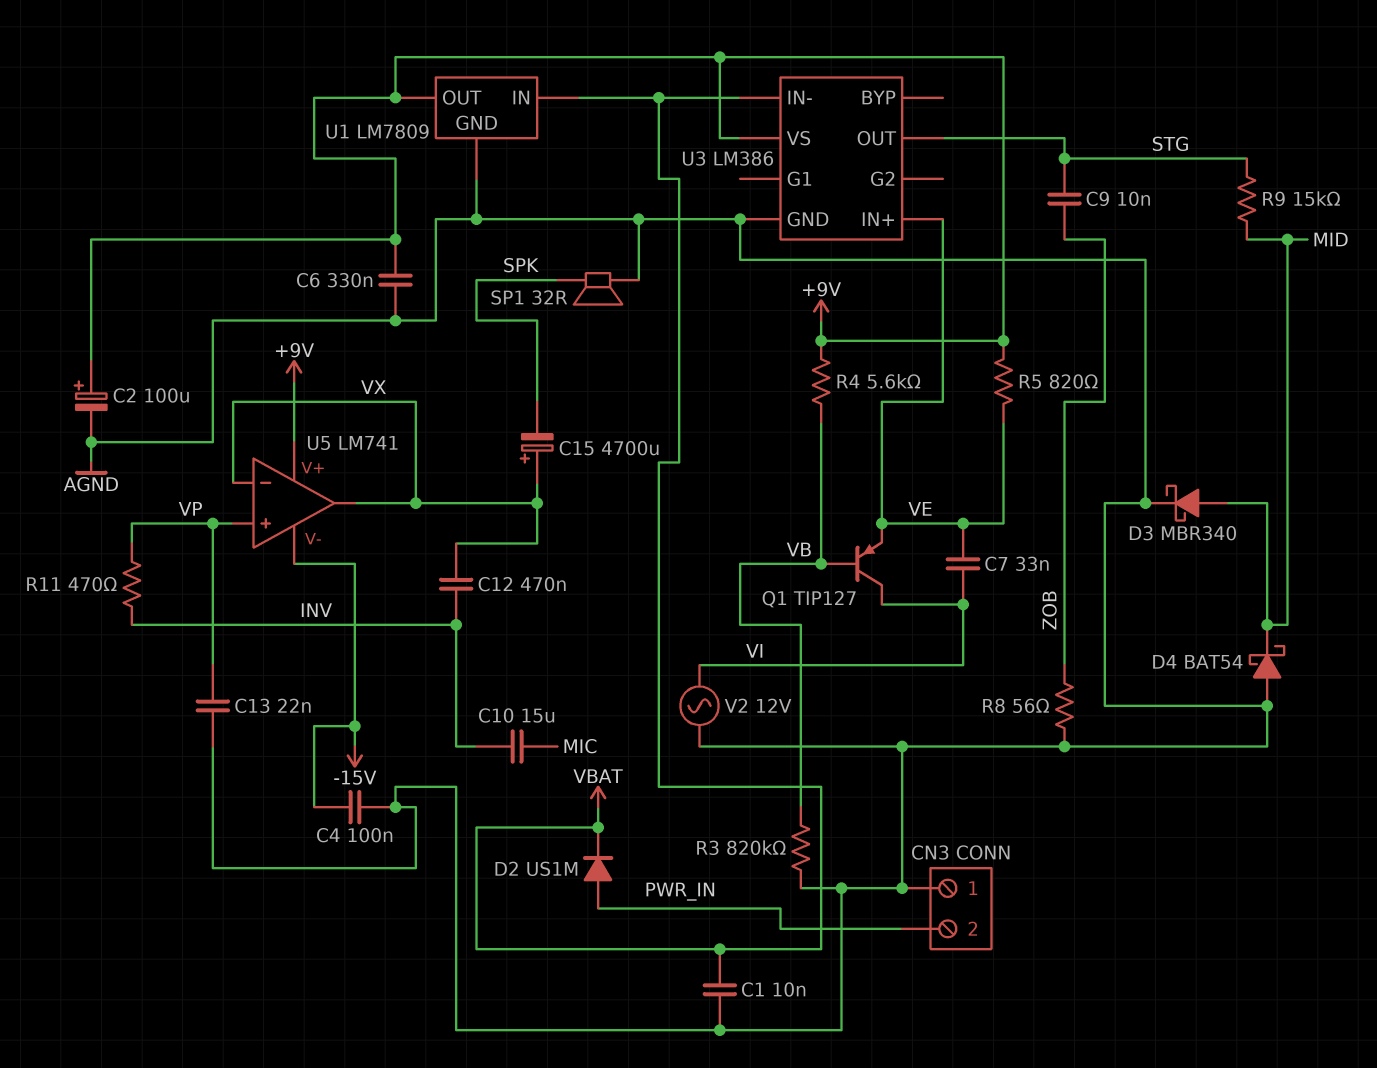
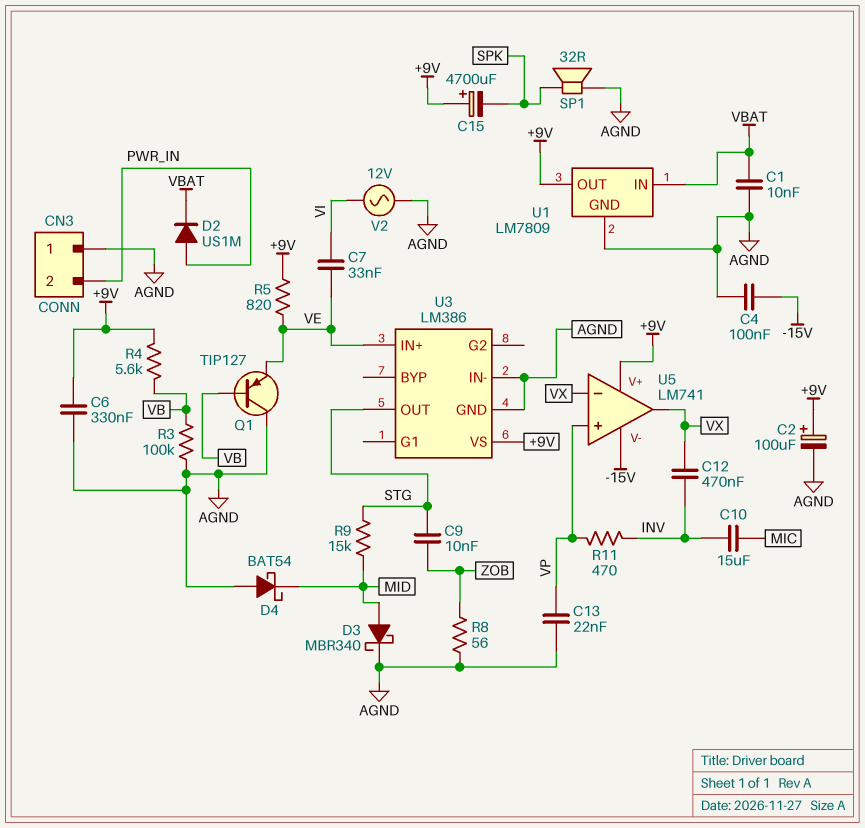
C15: 4700uF (plus VX, minus SPK) -> 4700uF (plus +9V, minus SPK)
Q1: PNP TIP127 (B VB, C VI, E VE) -> PNP TIP127 (B VB, C AGND, E VE)
R3: 820k (AGND, VB) -> 100k (AGND, VB)
U3 pin IN-: VBAT -> AGND

